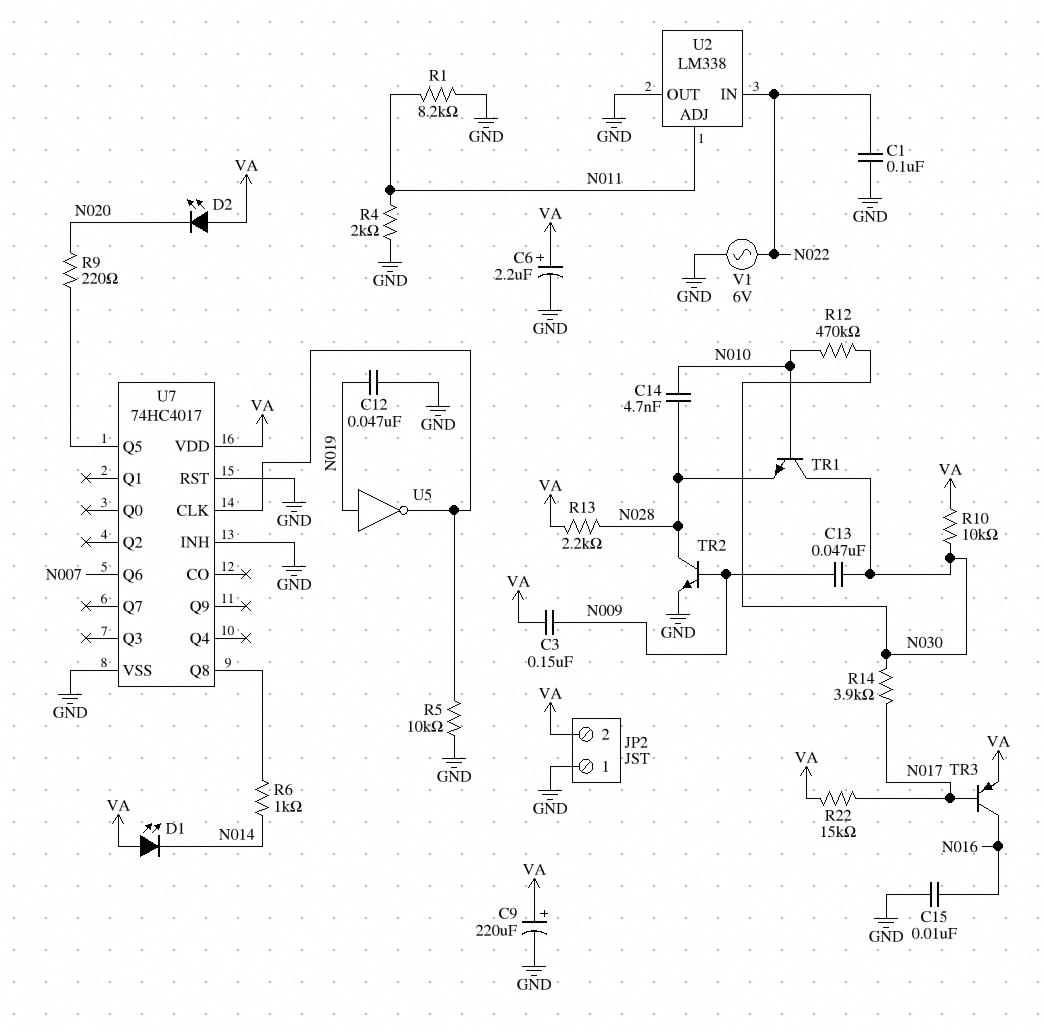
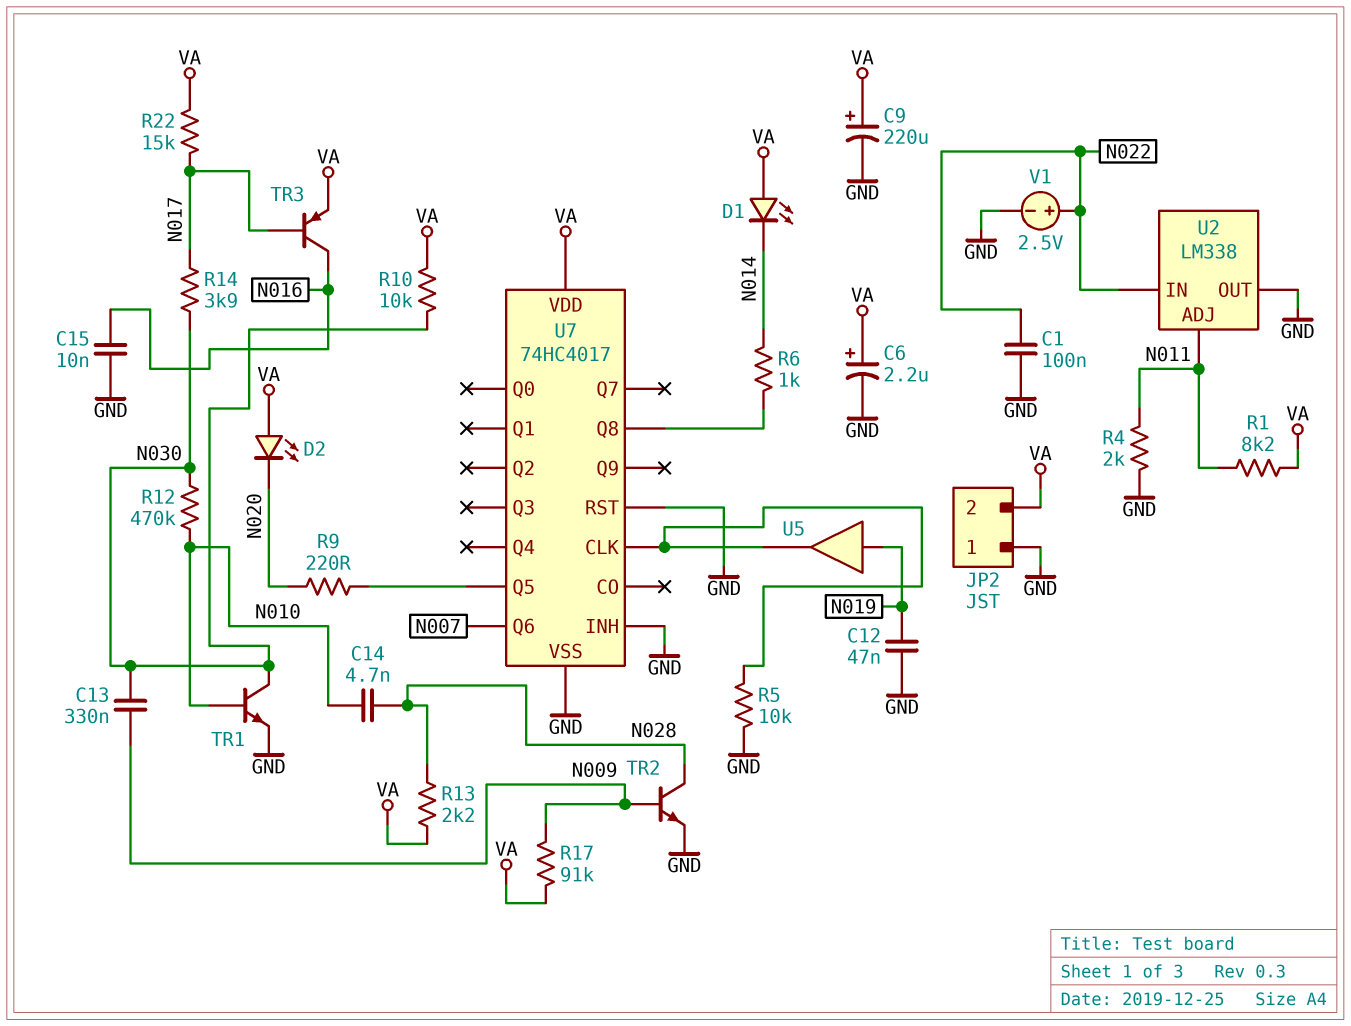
C3: 150nF (N009, VA) -> none
C13: 47nF (N009, N030) -> 330nF (N009, N030)
R1: 8.2k (GND, N011) -> 8.2k (N011, VA)
R17: none -> 91k (N009, VA)
TR1: NPN (B N010, C N030, E N028) -> NPN (B N010, C N030, E GND)
U5: NOT (in N019, out U7/CLK) -> buffer (in N019, out U7/CLK)
V1: AC 6V (GND, N022) -> 2.5V (plus N022, minus GND)

